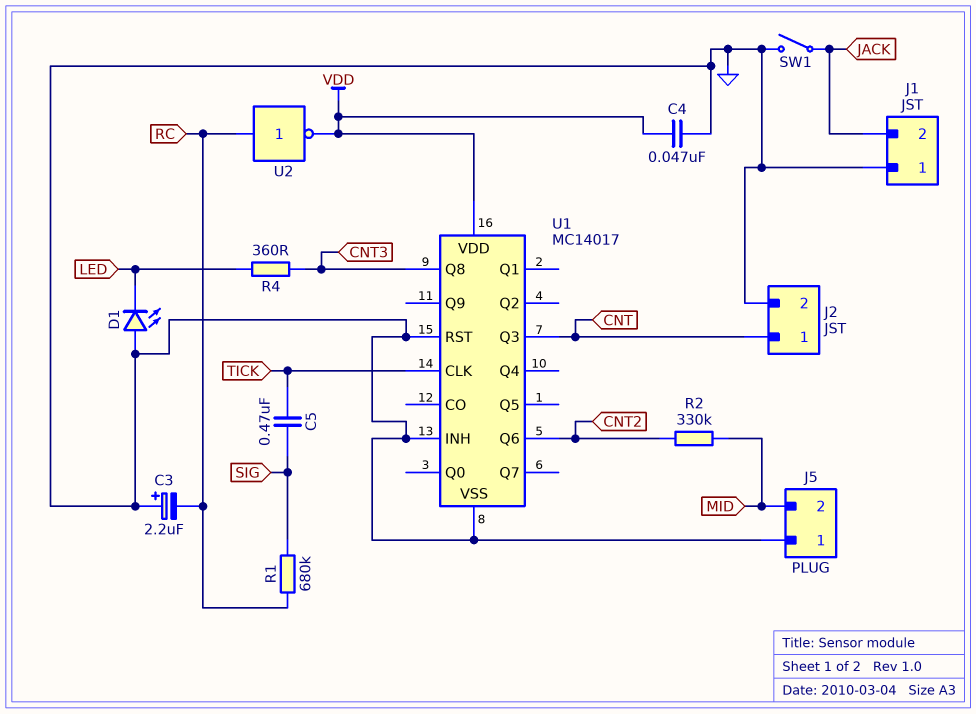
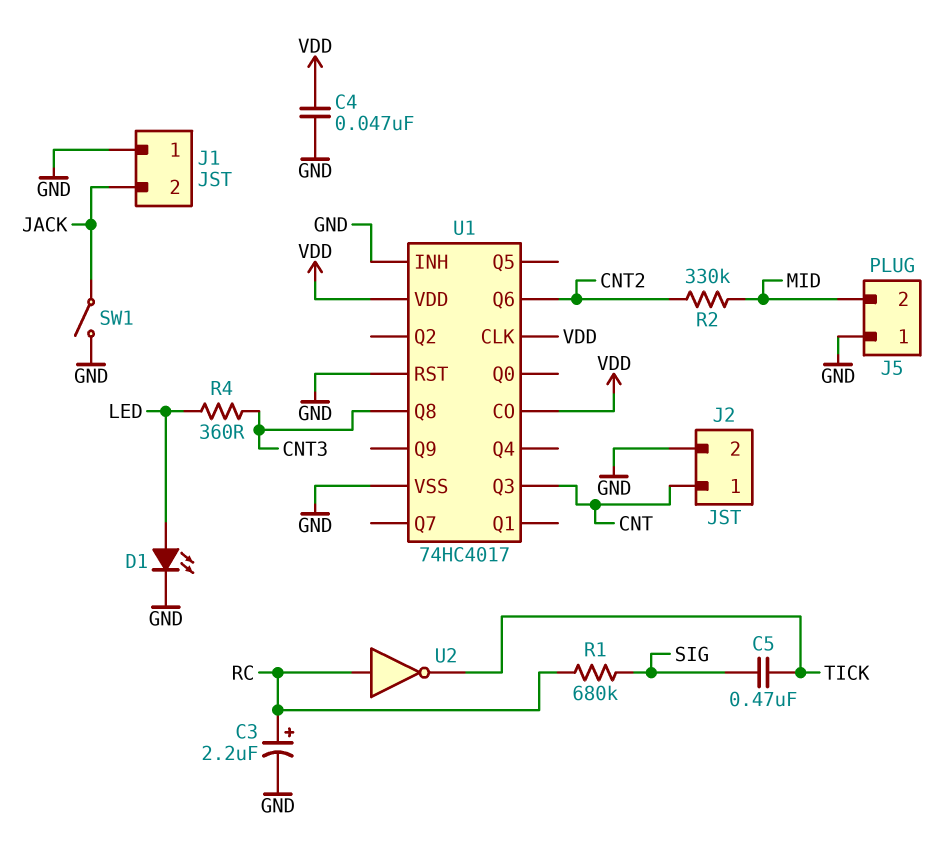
C3: 2.2uF (plus GND, minus RC) -> 2.2uF (plus RC, minus GND)
D1: LED (A GND, K LED) -> LED (A LED, K GND)
U1: MC14017 -> 74HC4017
U1 pin CLK: TICK -> VDD
U1 pin CO: none -> VDD
U2: NOT (in RC, out VDD) -> NOT (in RC, out TICK)

